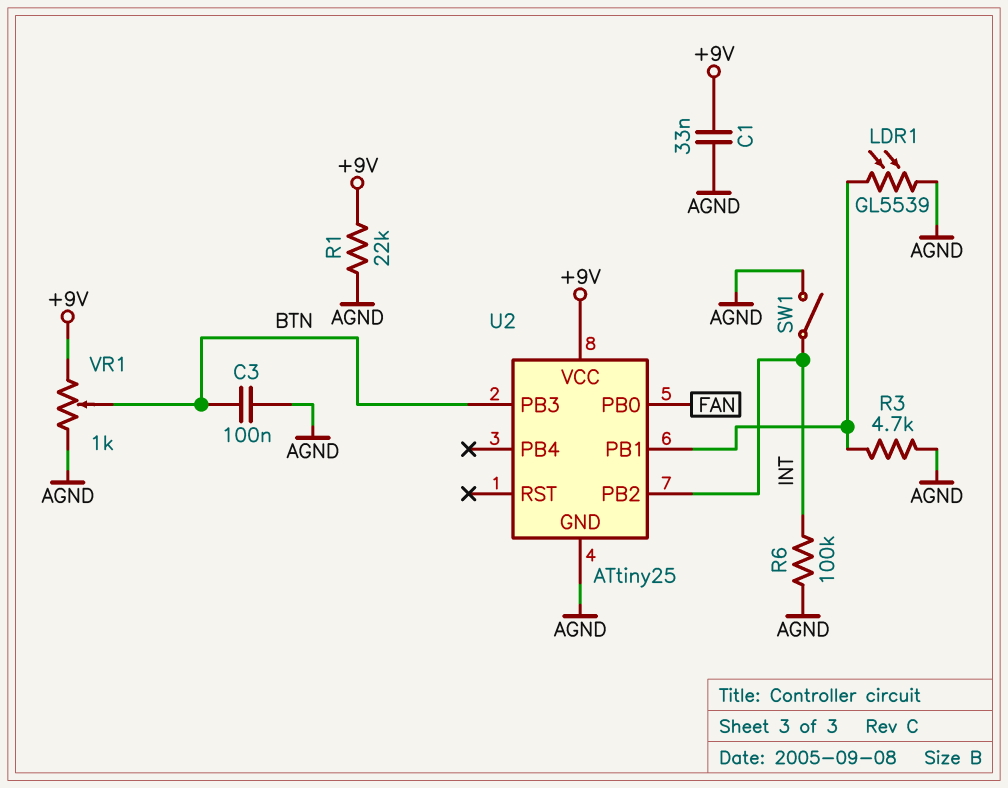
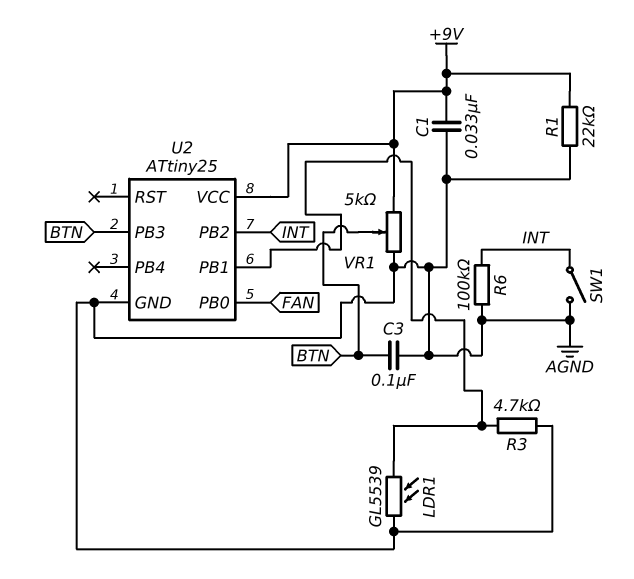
VR1: 1k (+9V, AGND, wiper BTN) -> 5k (+9V, AGND, wiper BTN)

